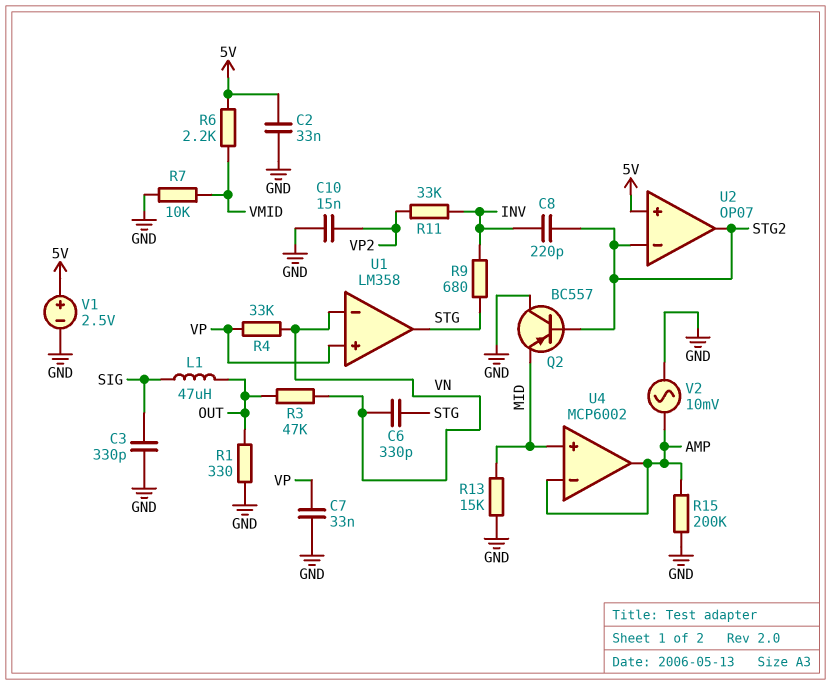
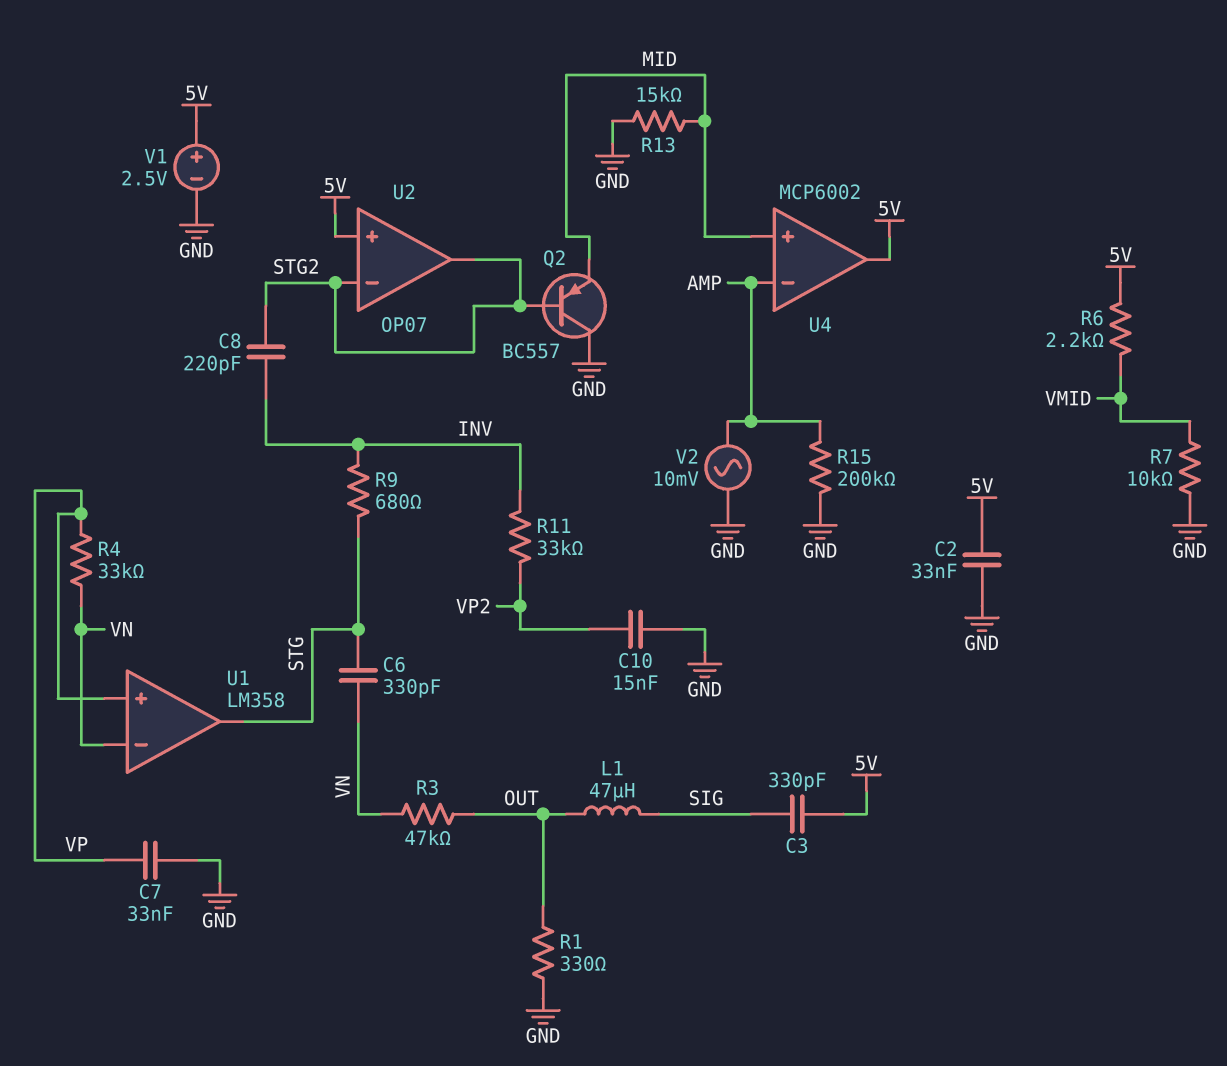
C3: 330pF (GND, SIG) -> 330pF (5V, SIG)
U4 pin out: AMP -> 5V

